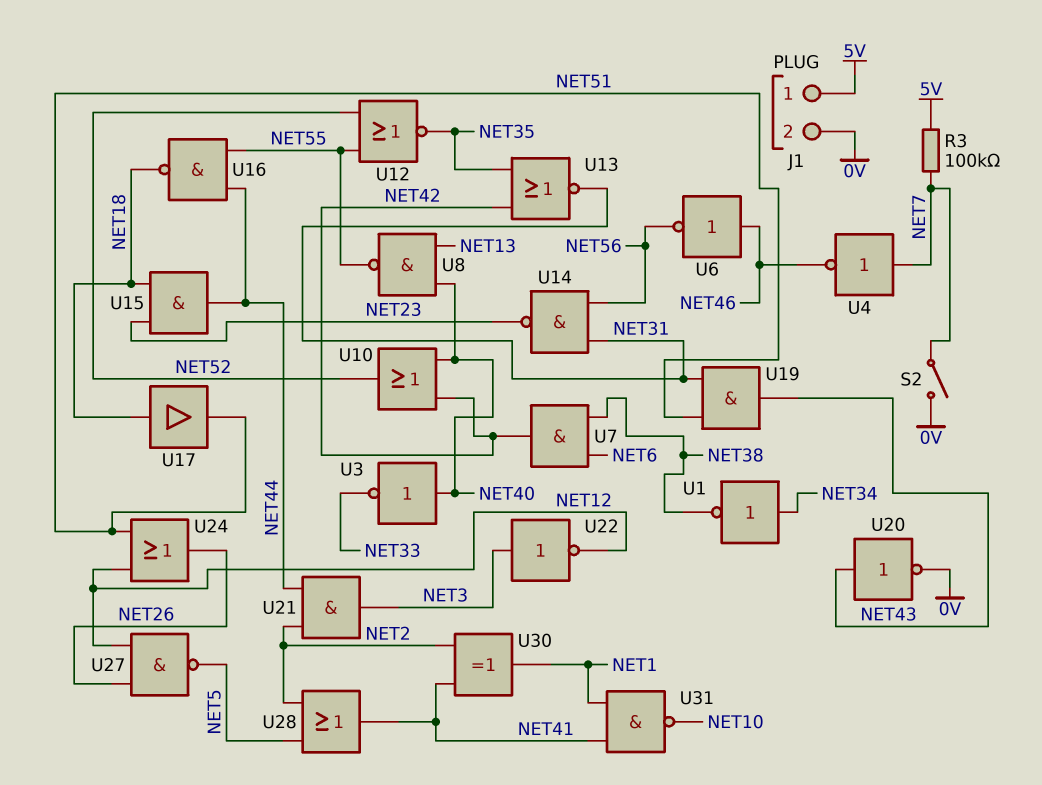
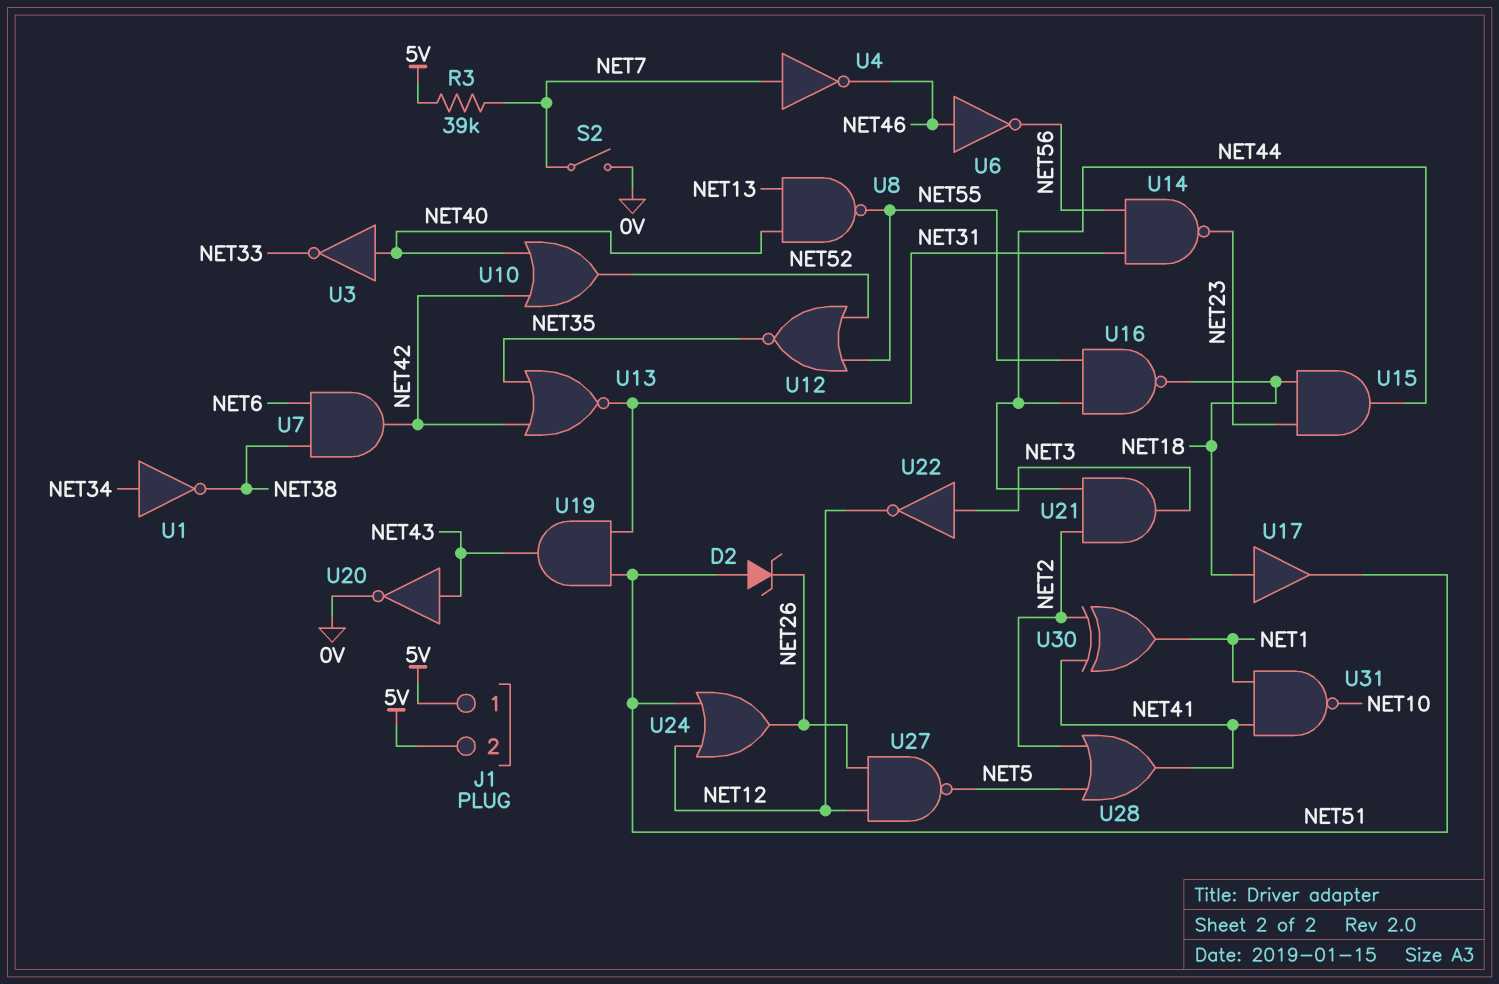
D2: none -> zener (A NET51, K NET26)
J1 pin 2: 0V -> 5V
R3: 100k (5V, NET7) -> 39k (5V, NET7)

